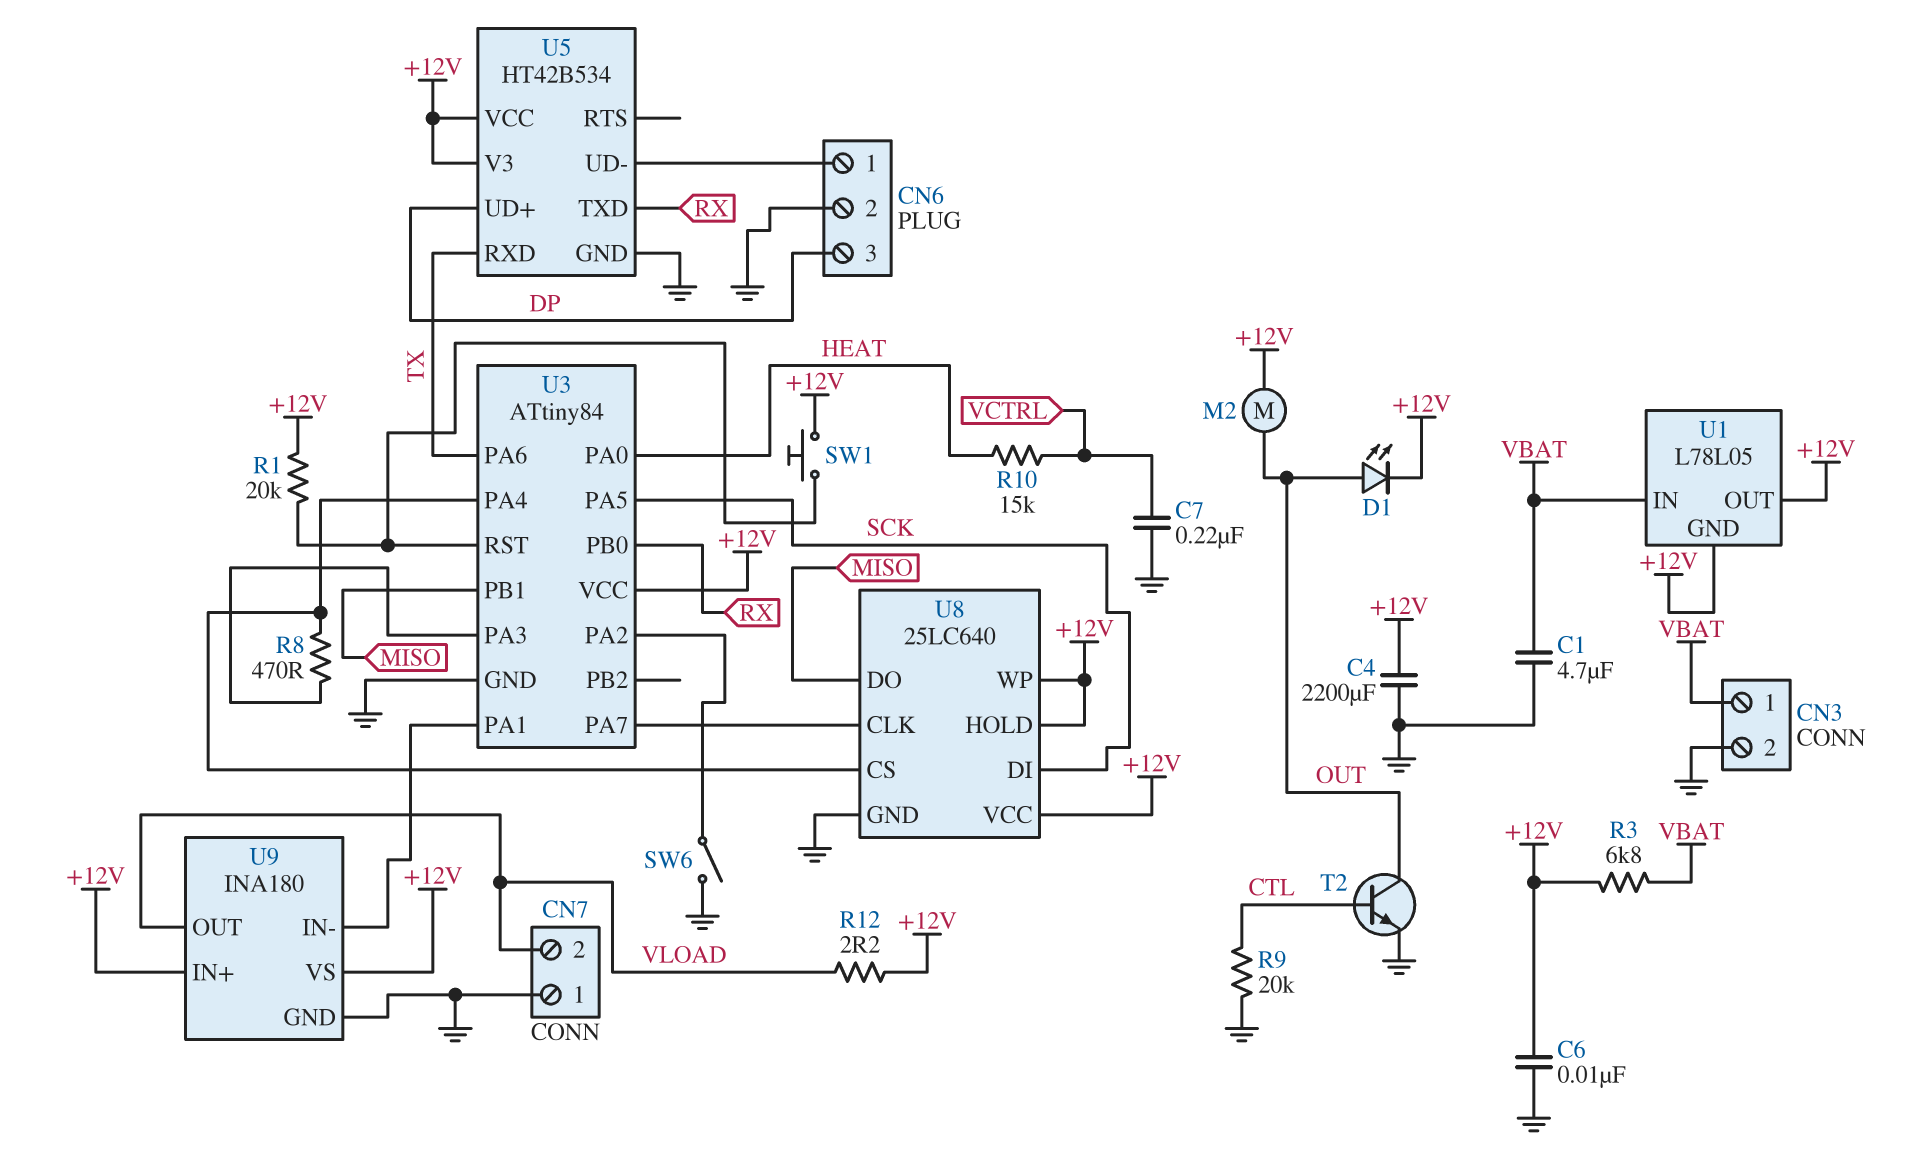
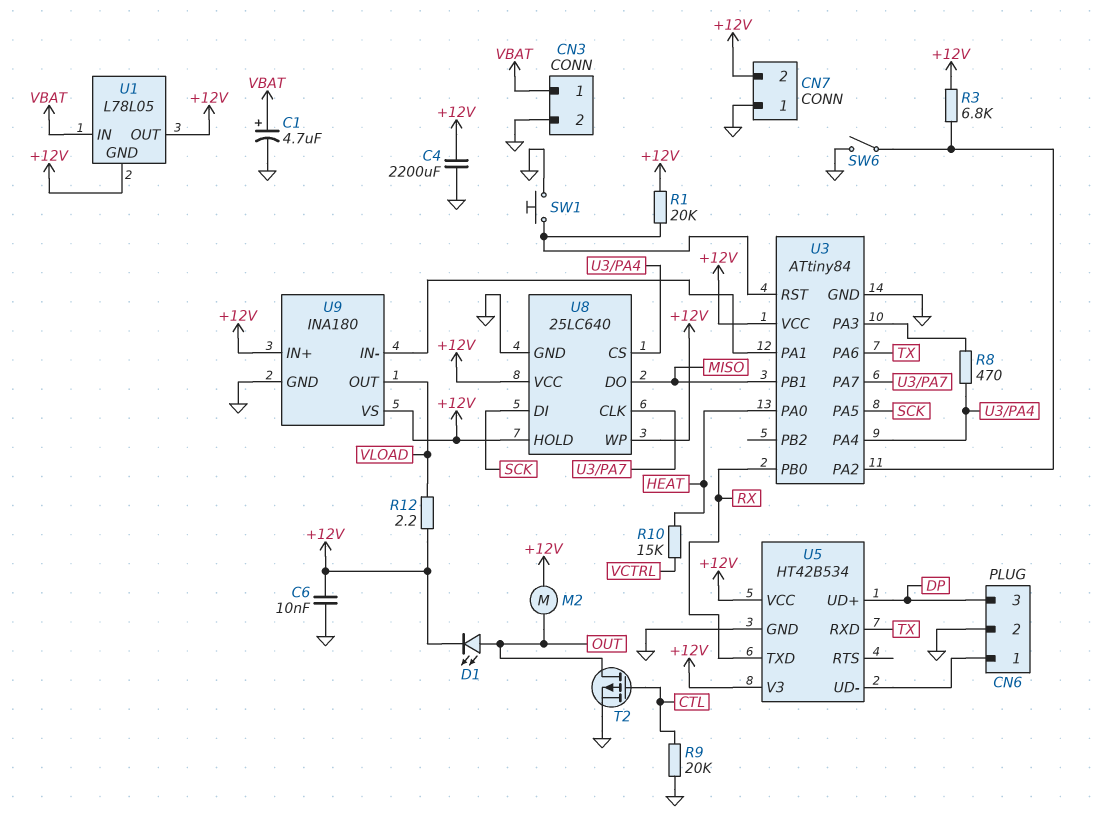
C1: 4.7uF (GND, VBAT) -> 4.7uF (plus VBAT, minus GND)
C7: 220nF (GND, VCTRL) -> none
CN7 pin 2: VLOAD -> +12V
R3: 6.8k (+12V, VBAT) -> 6.8k (+12V, U3/PA2)
SW1: button (+12V, U3/RST) -> button (GND, U3/RST)
T2: NPN (B CTL, C OUT, E GND) -> PMOS (G CTL, D OUT, S GND)

